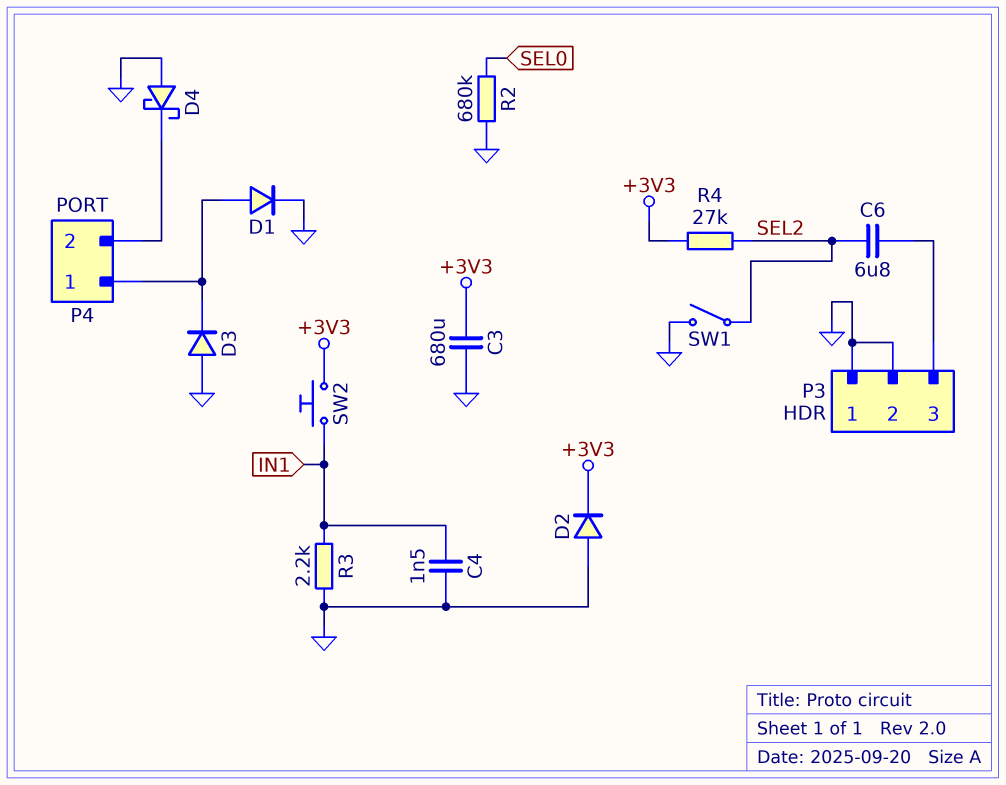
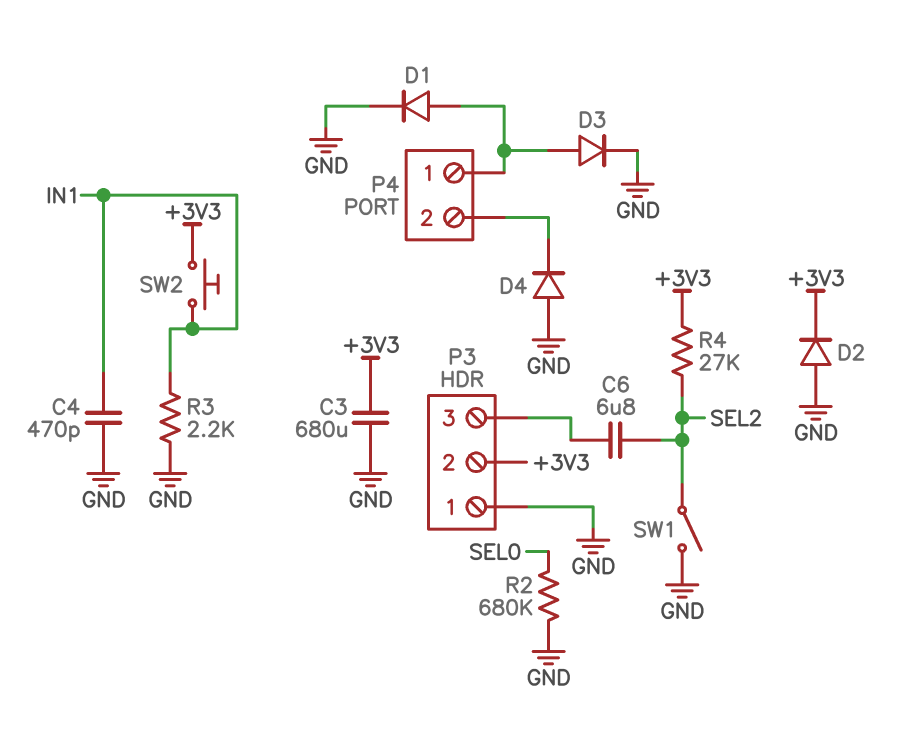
C4: 1.5nF (GND, IN1) -> 470pF (GND, IN1)
D3: diode (A GND, K P4/1) -> diode (A P4/1, K GND)
D4: schottky (A GND, K P4/2) -> diode (A GND, K P4/2)
P3 pin 2: GND -> +3V3

